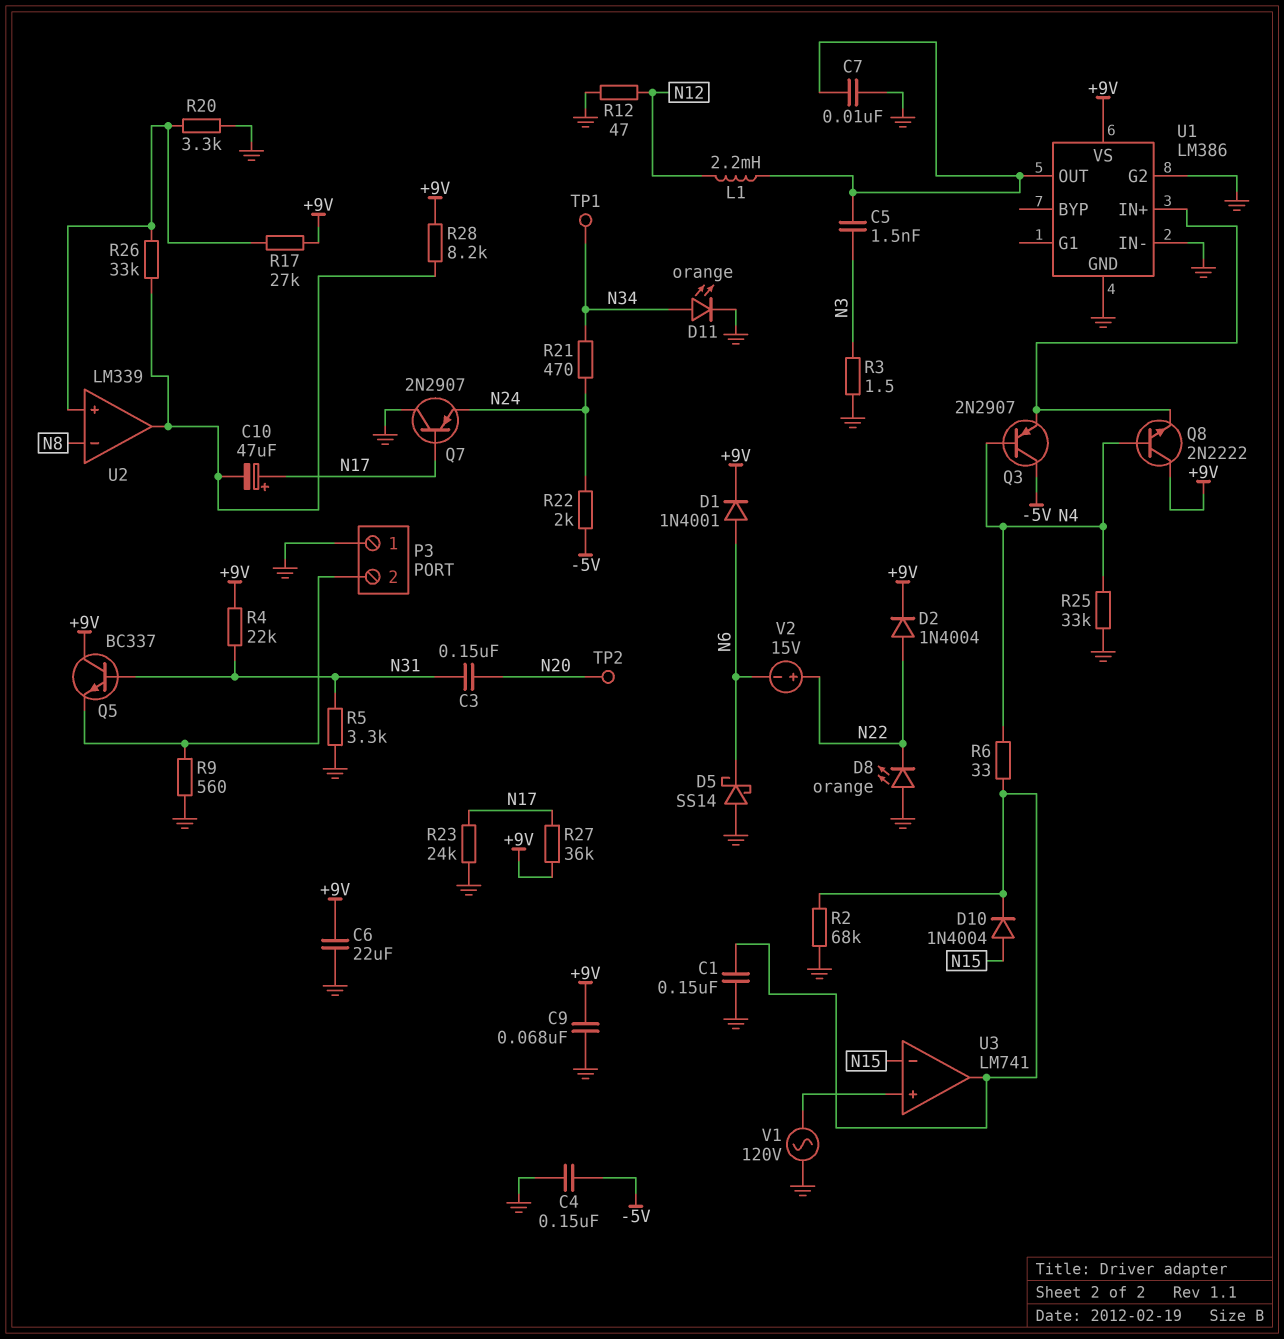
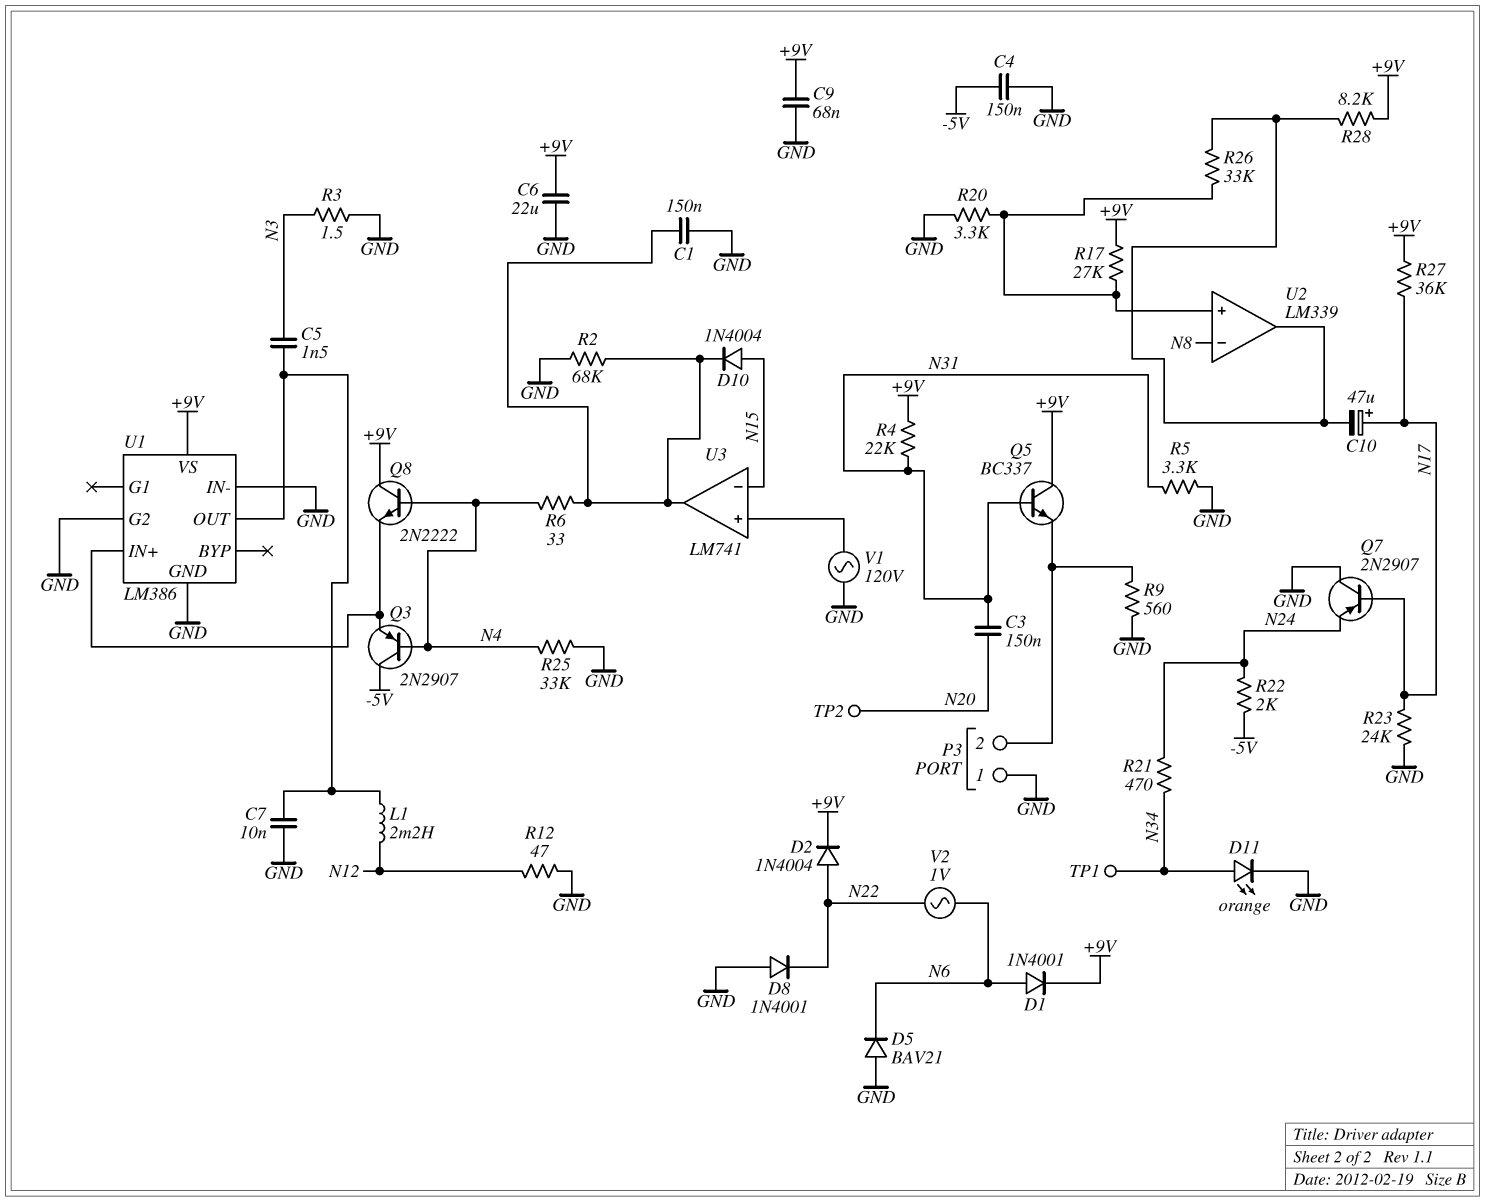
D5: schottky SS14 (A GND, K N6) -> diode BAV21 (A GND, K N6)
D8: LED orange (A GND, K N22) -> diode 1N4001 (A GND, K N22)
V2: 15V (plus N22, minus N6) -> AC 1V (N6, N22)

